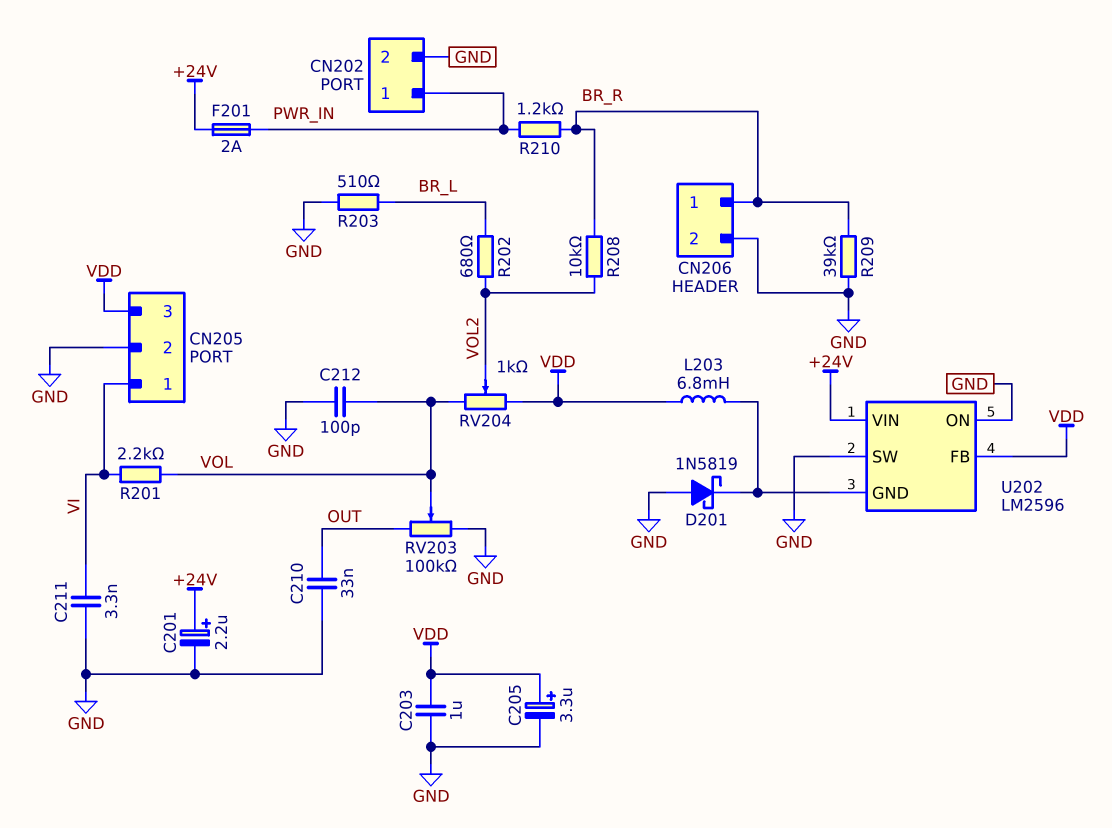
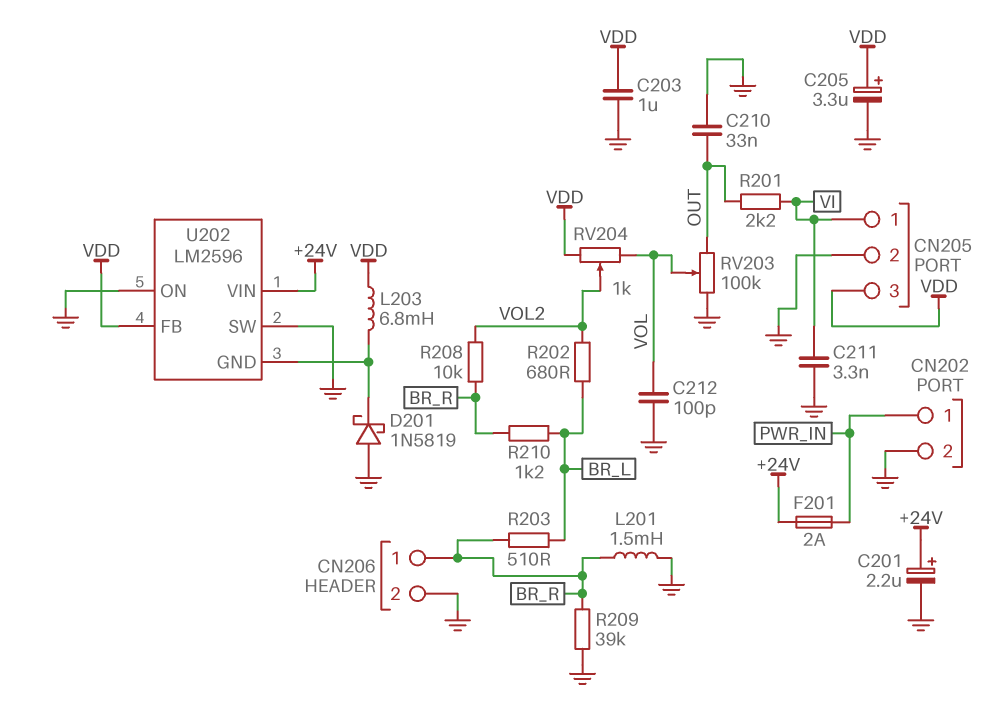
L201: none -> 1.5mH (BR_R, GND)
R201: 2.2k (VI, VOL) -> 2.2k (OUT, VI)
R203: 510 (BR_L, GND) -> 510 (BR_L, BR_R)
R210: 1.2k (BR_R, PWR_IN) -> 1.2k (BR_L, BR_R)

